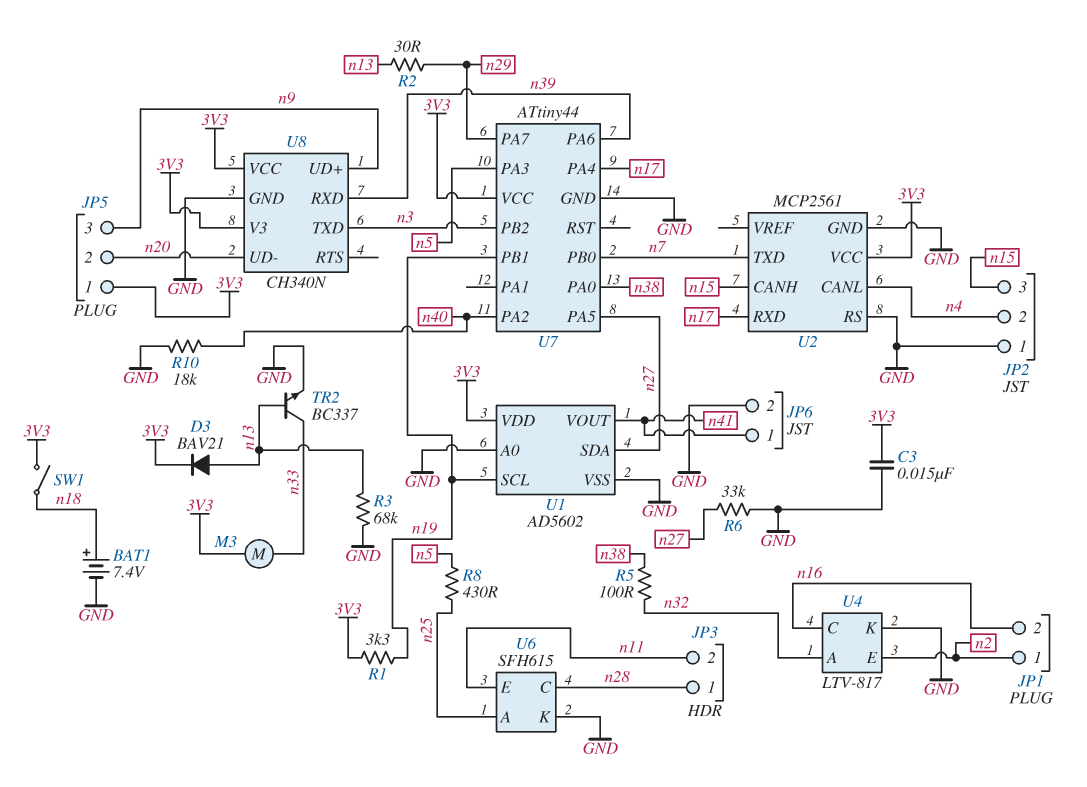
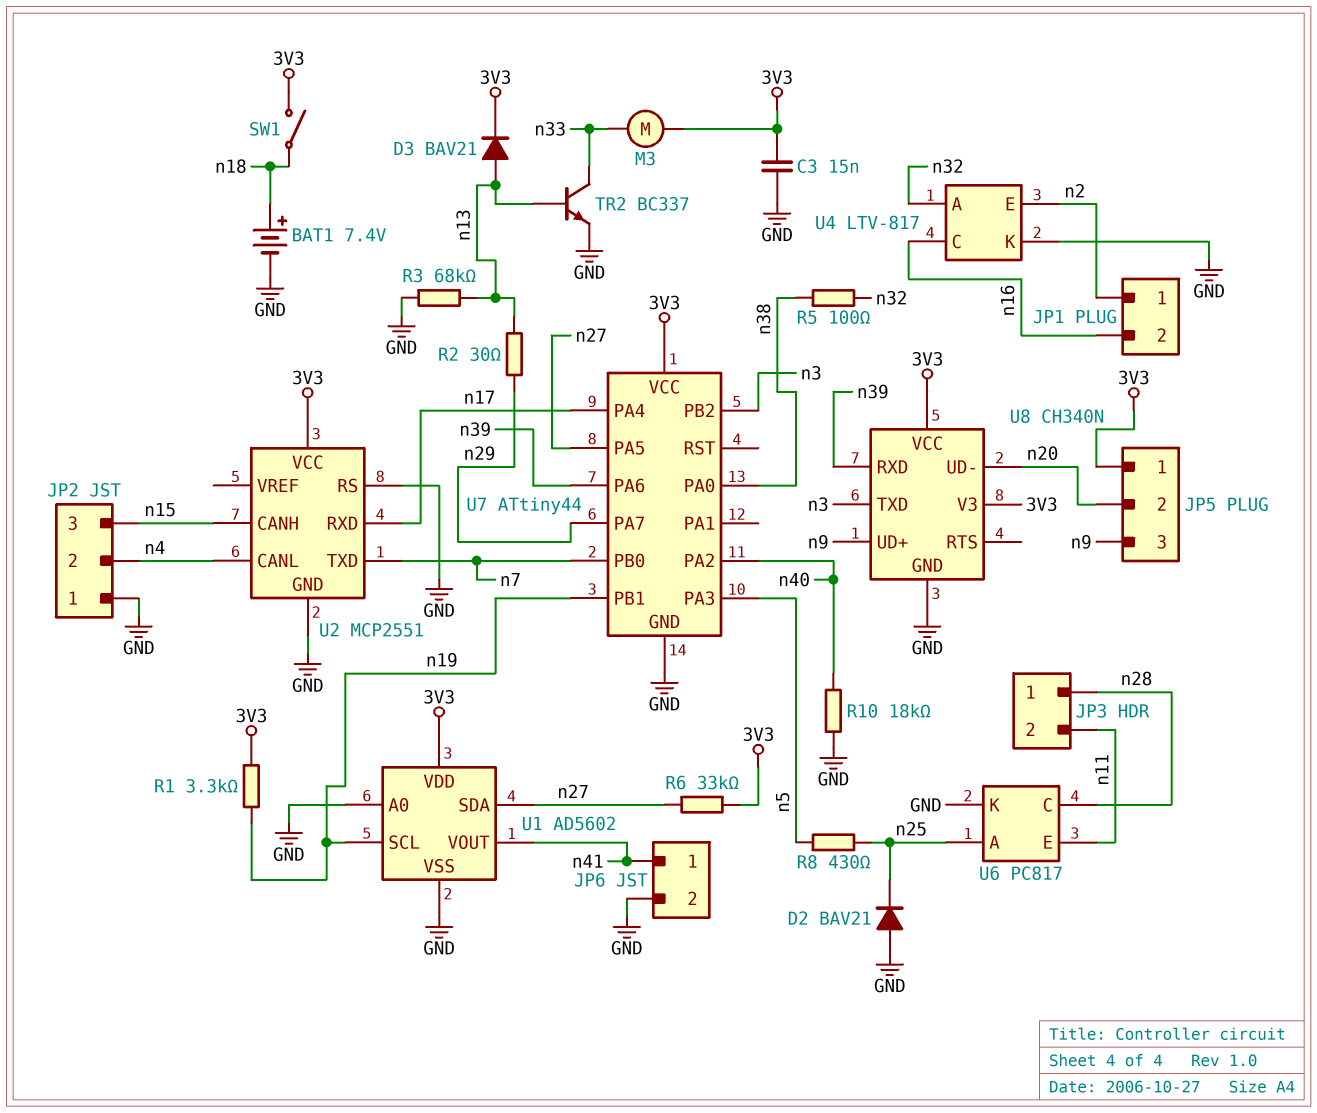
D2: none -> diode BAV21 (A GND, K n25)
R6: 33k (GND, n27) -> 33k (3V3, n27)
U2: MCP2561 -> MCP2551
U6: SFH615 -> PC817

